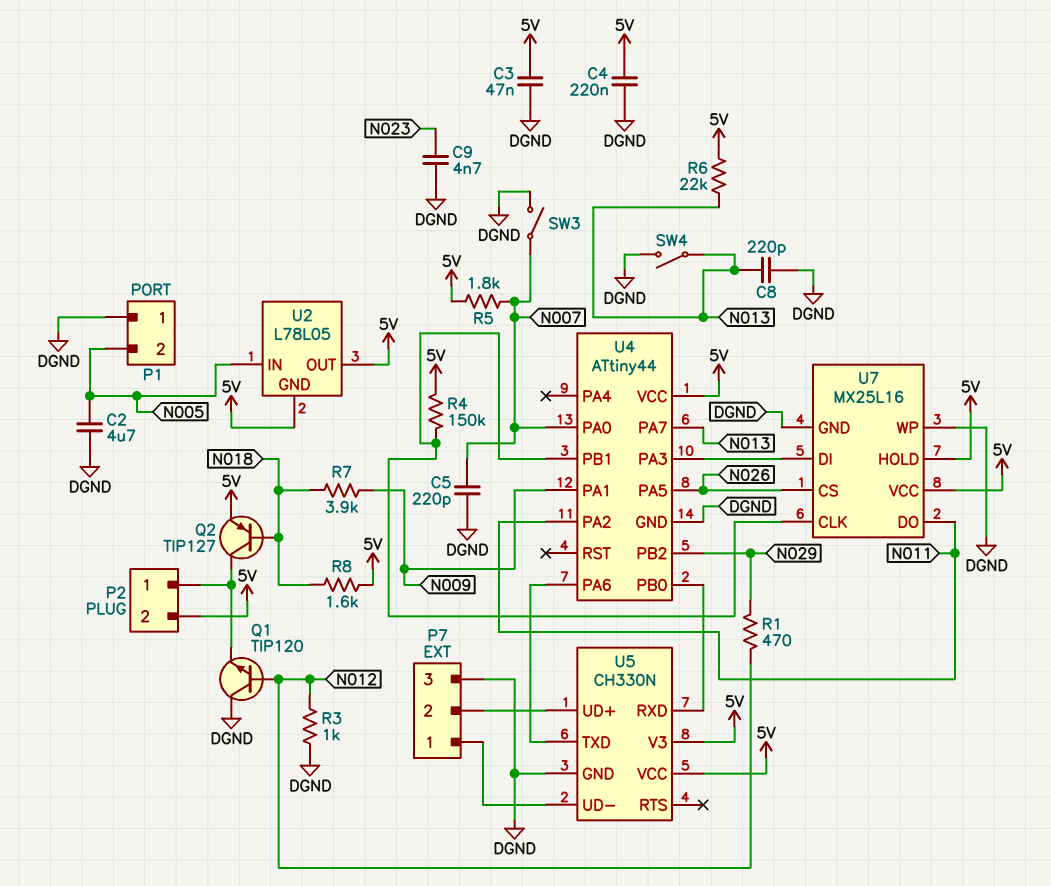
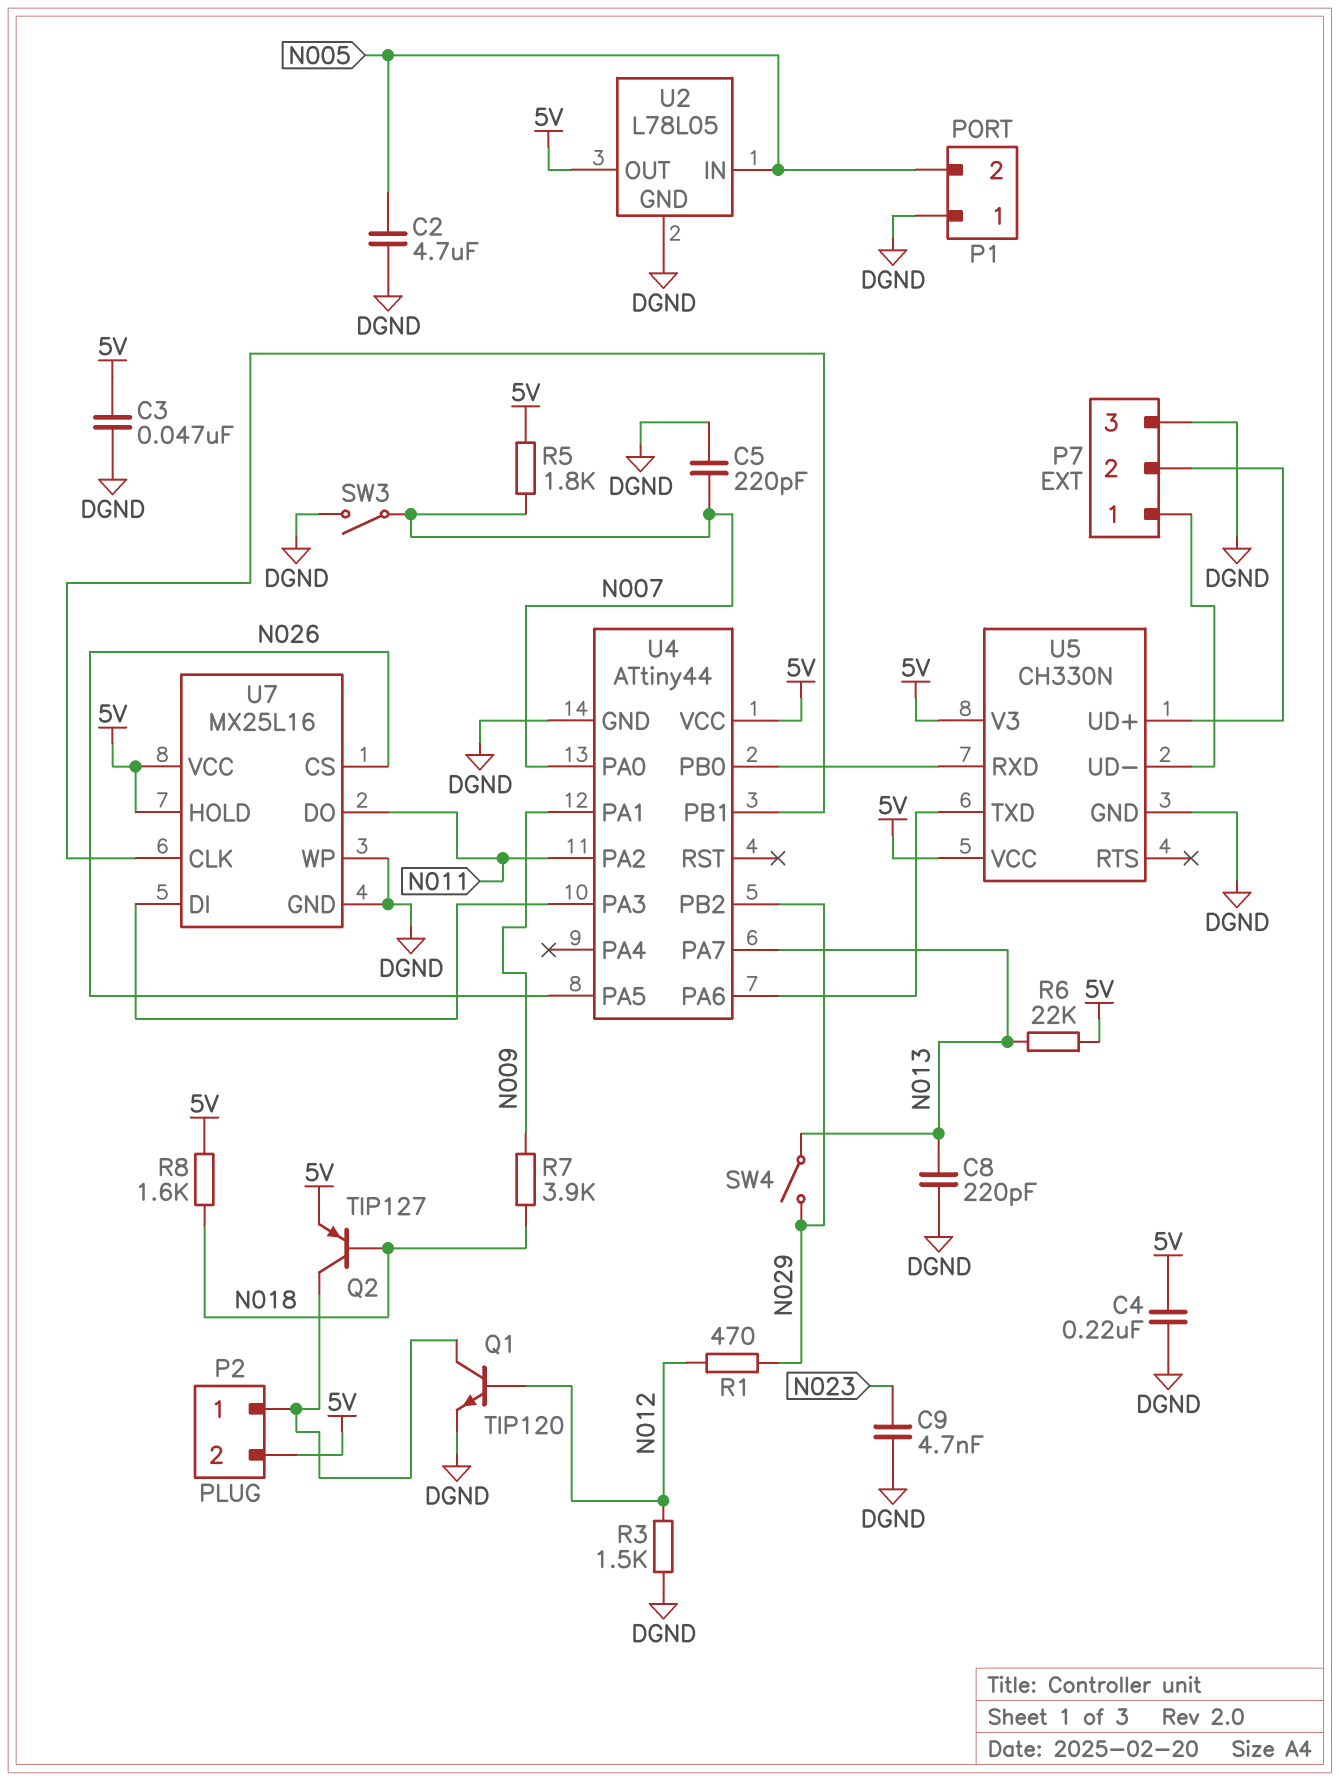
Q1: NPN TIP120 (B N012, C DGND, E P2/1) -> NPN TIP120 (B N012, C P2/1, E DGND)
R3: 1k (DGND, N012) -> 1.5k (DGND, N012)
R4: 150k (5V, U4/PB1) -> none
SW4: switch (DGND, N013) -> switch (N013, N029)
U2 pin GND: 5V -> DGND

